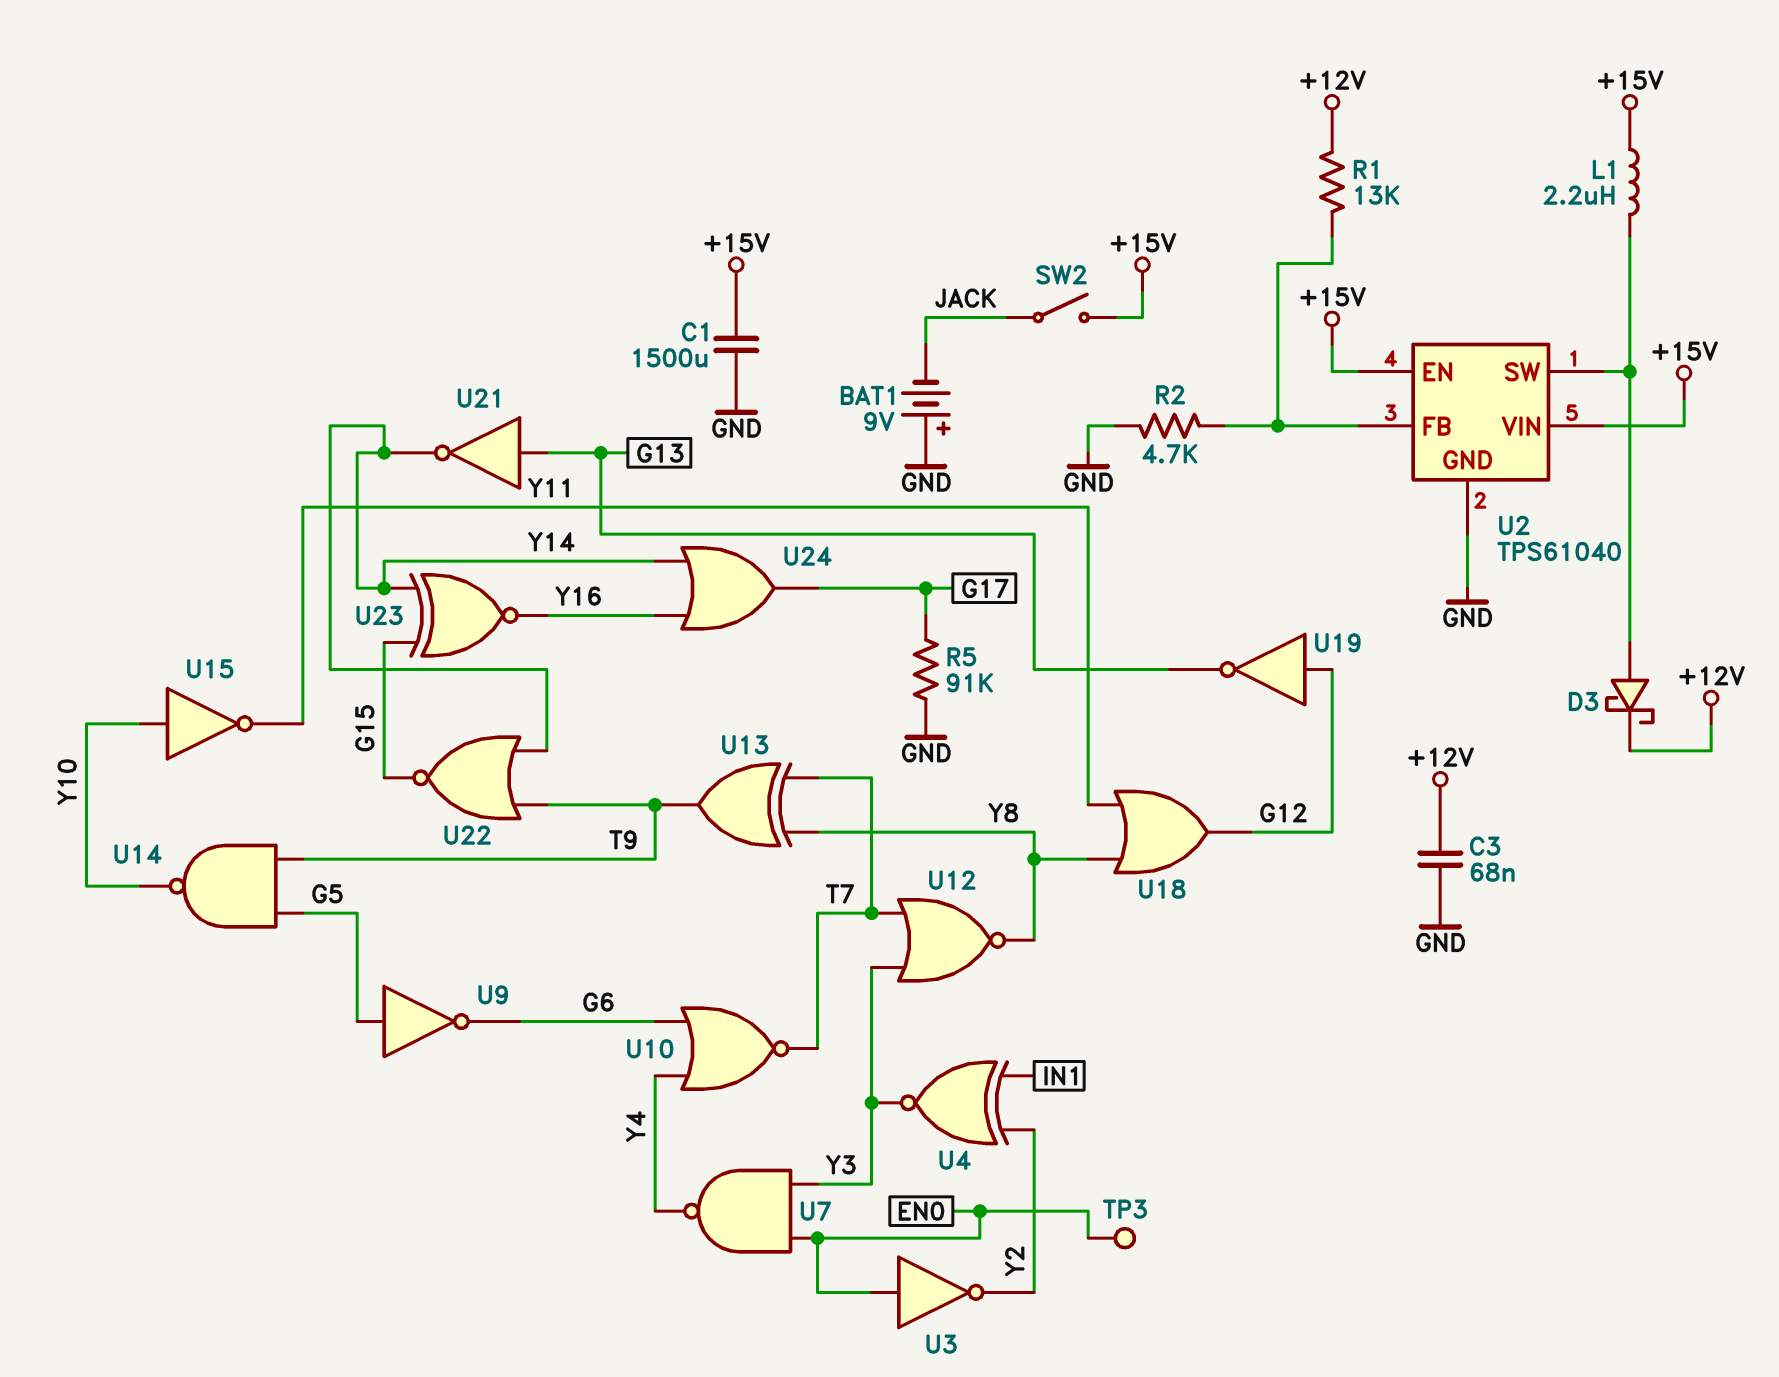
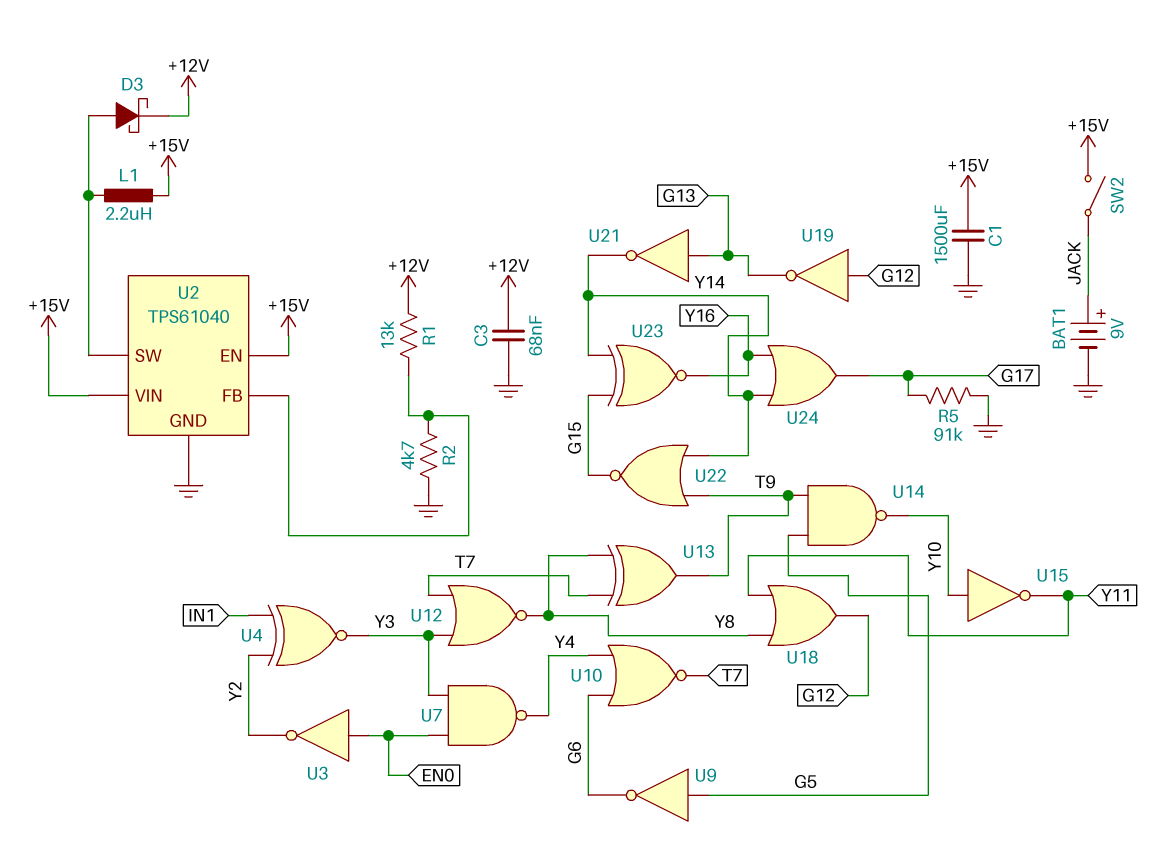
BAT1: 9V (plus GND, minus JACK) -> 9V (plus JACK, minus GND)
TP3: test point (EN0) -> none

